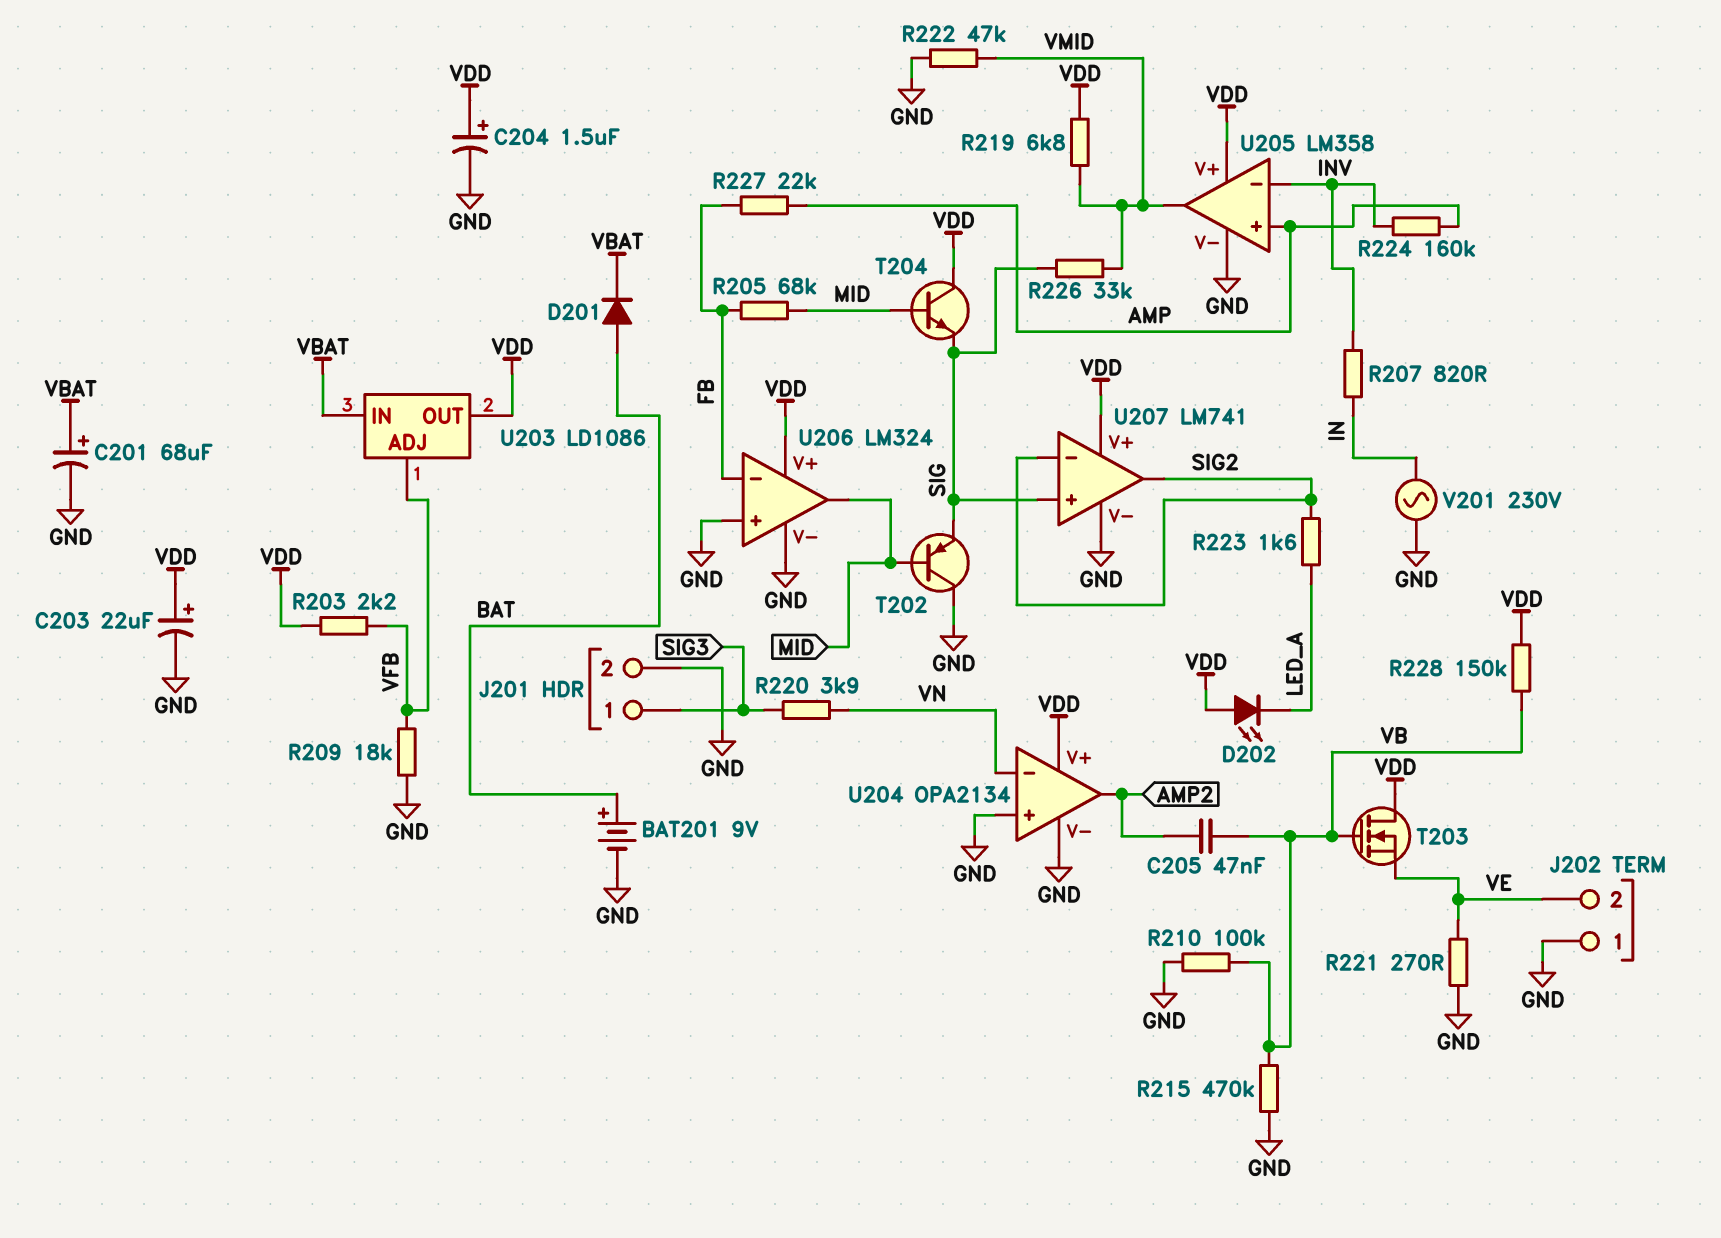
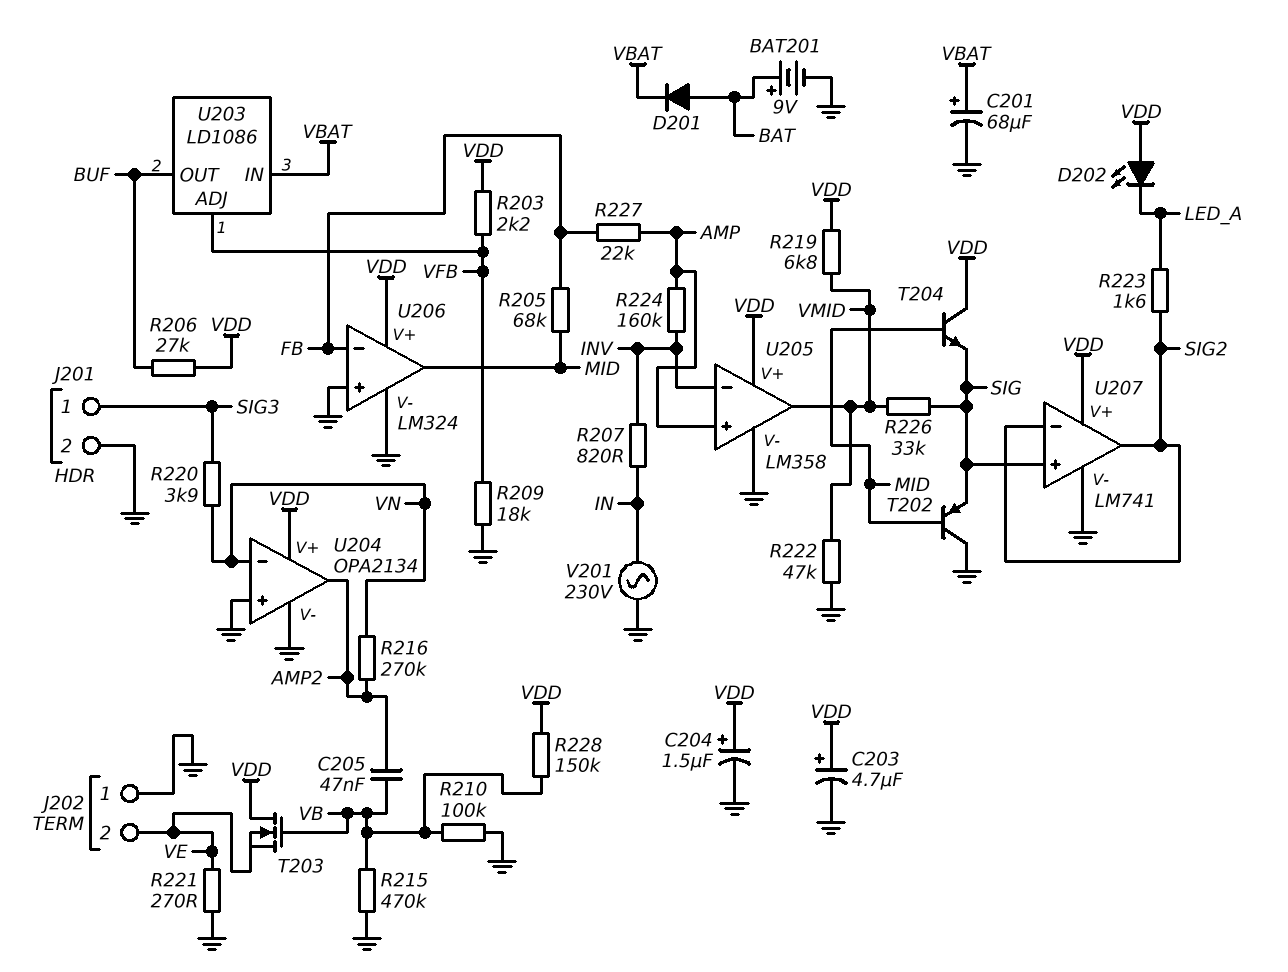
C203: 22uF (plus VDD, minus GND) -> 4.7uF (plus VDD, minus GND)
R206: none -> 27k (BUF, VDD)
R216: none -> 270k (AMP2, VN)
U203 pin OUT: VDD -> BUF

